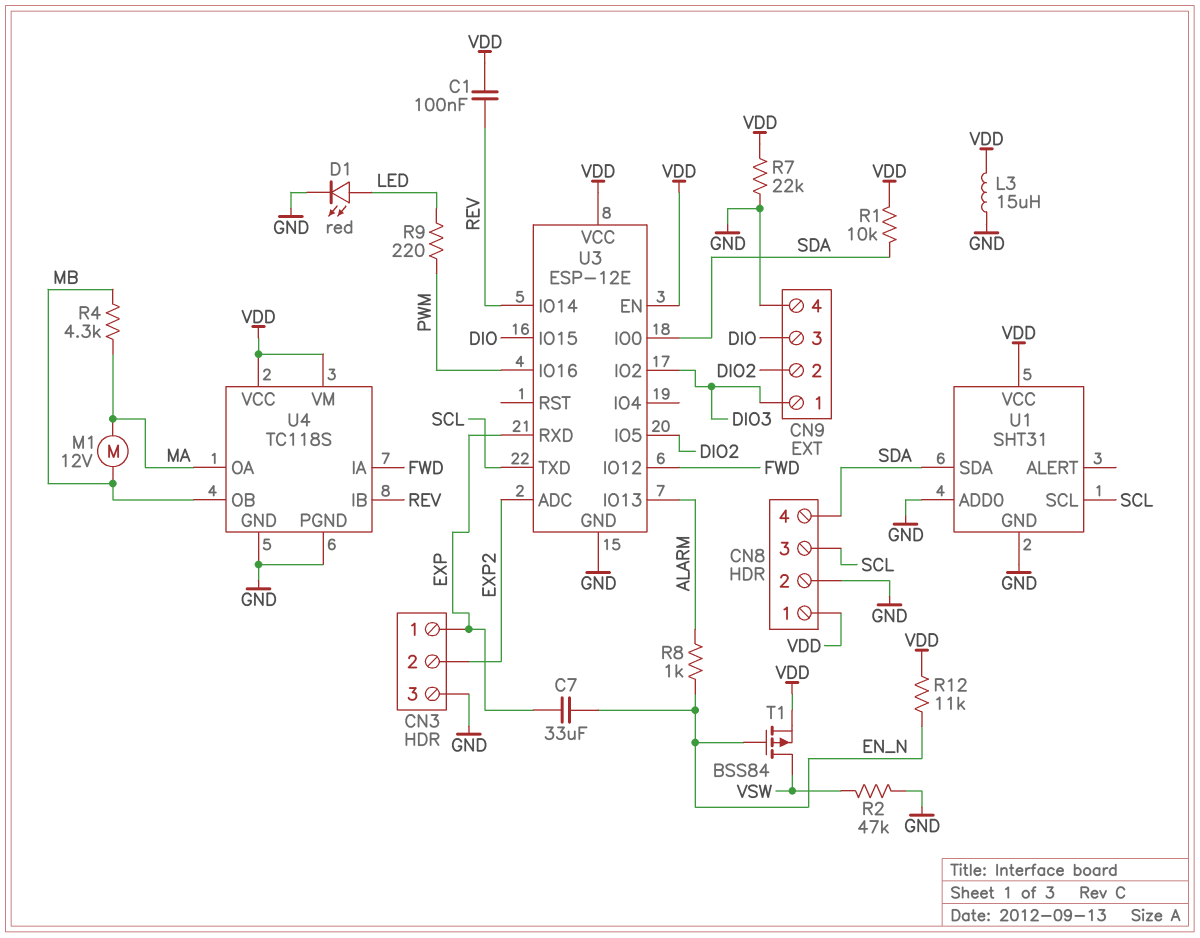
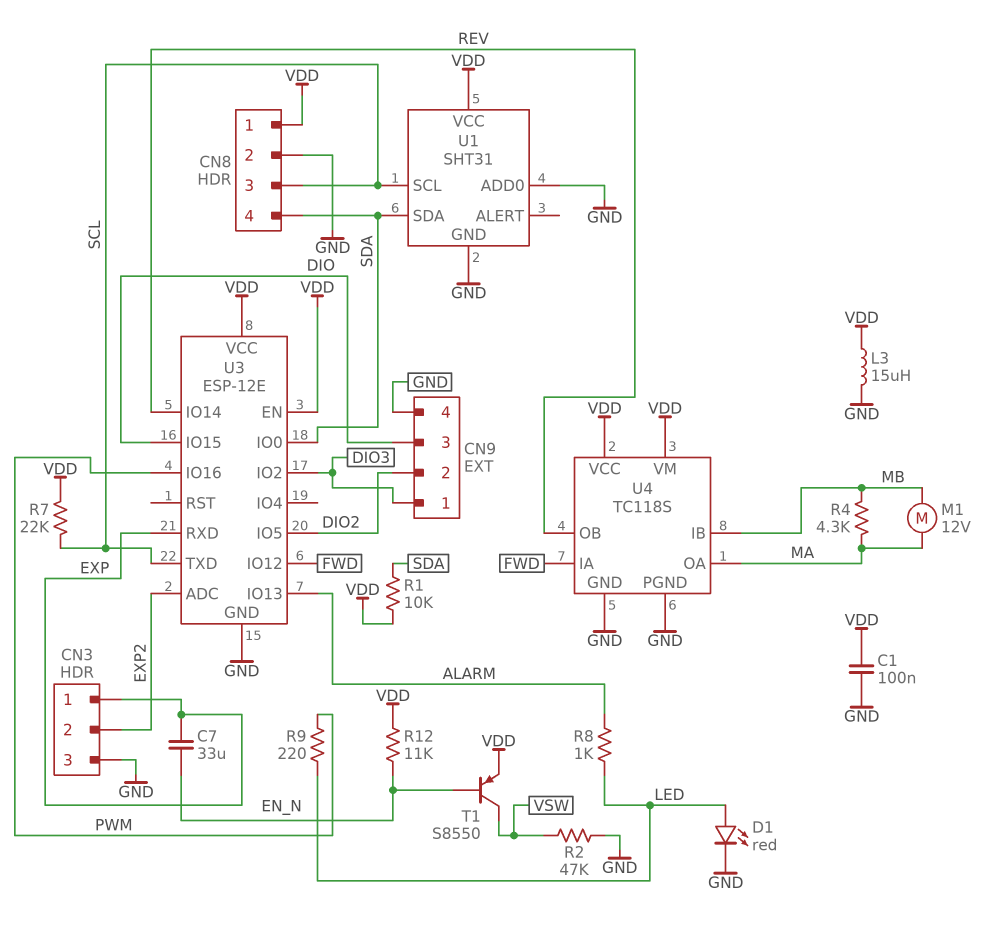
C1: 100nF (REV, VDD) -> 100nF (GND, VDD)
R7: 22k (GND, VDD) -> 22k (SCL, VDD)
R8: 1k (ALARM, EN_N) -> 1k (ALARM, LED)
T1: PMOS BSS84 (G EN_N, D VSW, S VDD) -> PNP S8550 (B EN_N, C VSW, E VDD)
U4 pin IB: REV -> MB
U4 pin OB: MB -> REV

